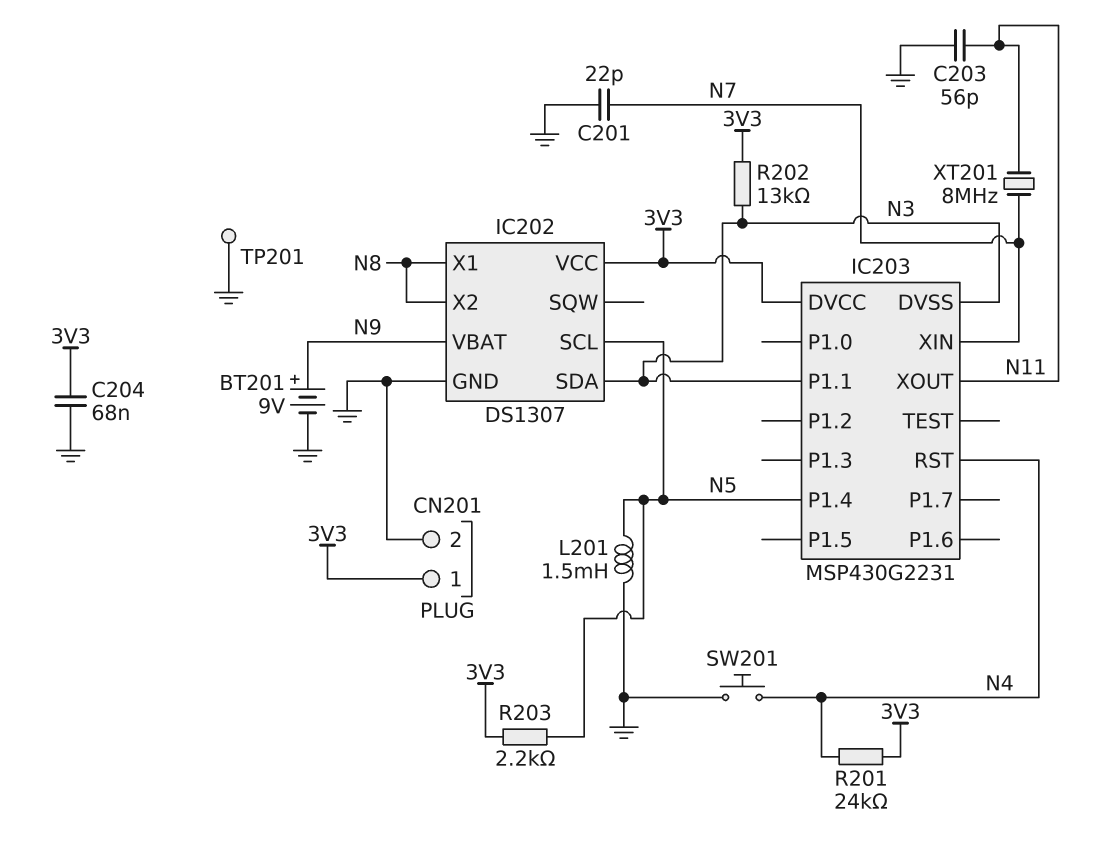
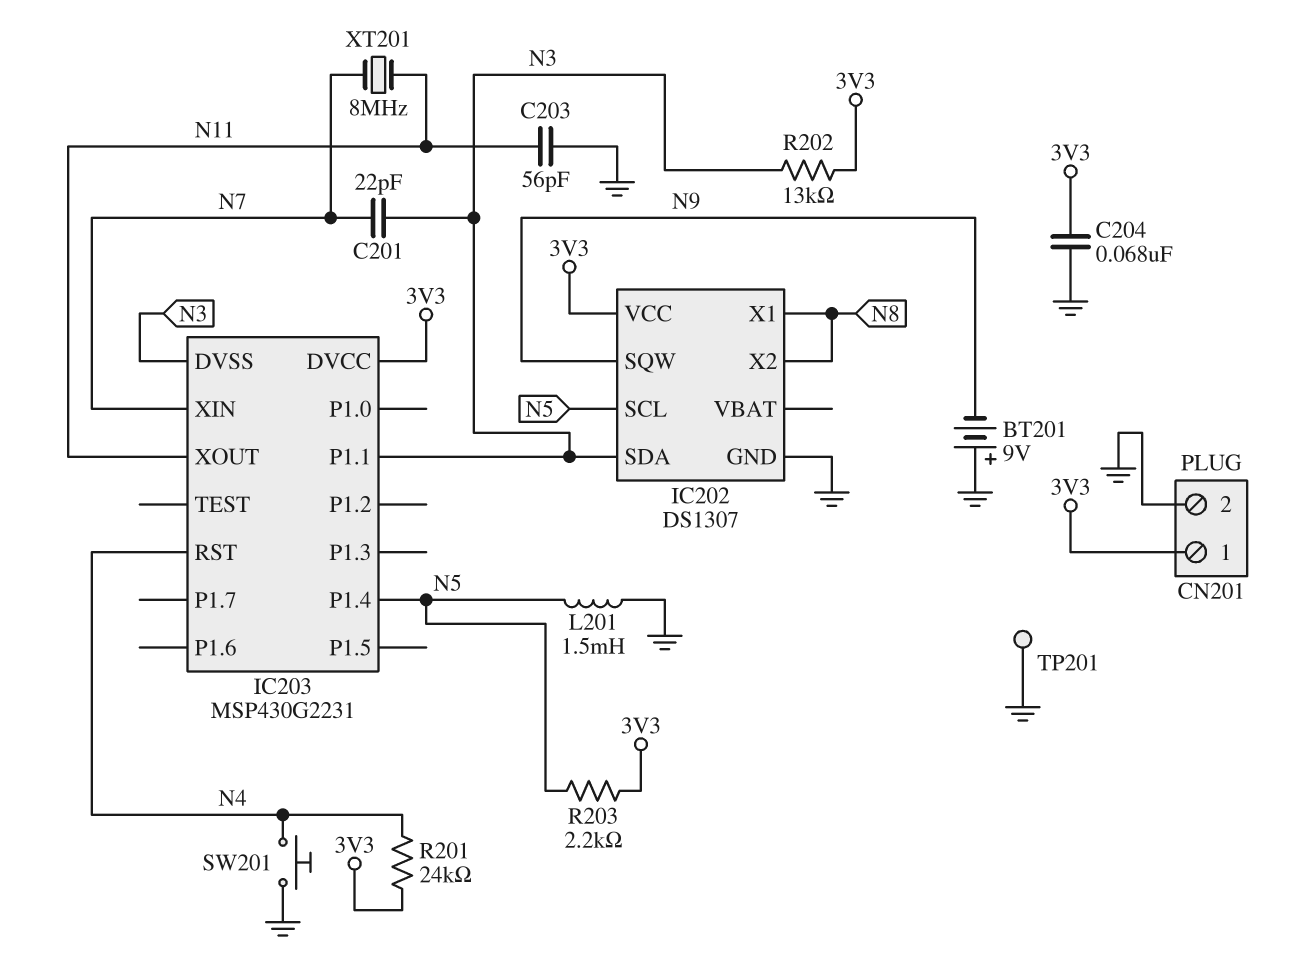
BT201: 9V (plus N9, minus GND) -> 9V (plus GND, minus N9)
C201: 22pF (GND, N7) -> 22pF (N3, N7)
IC202 pin SQW: none -> N9
IC202 pin VBAT: N9 -> none

